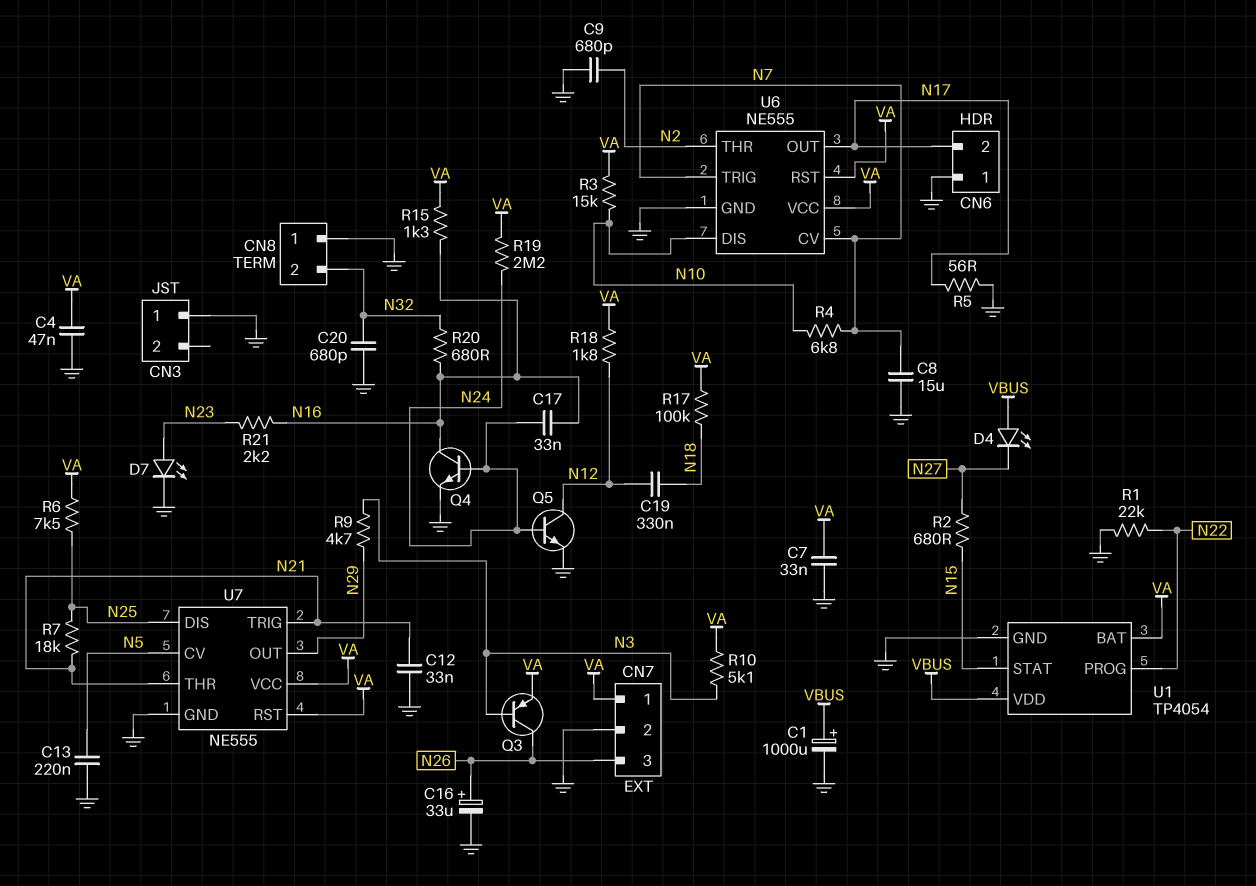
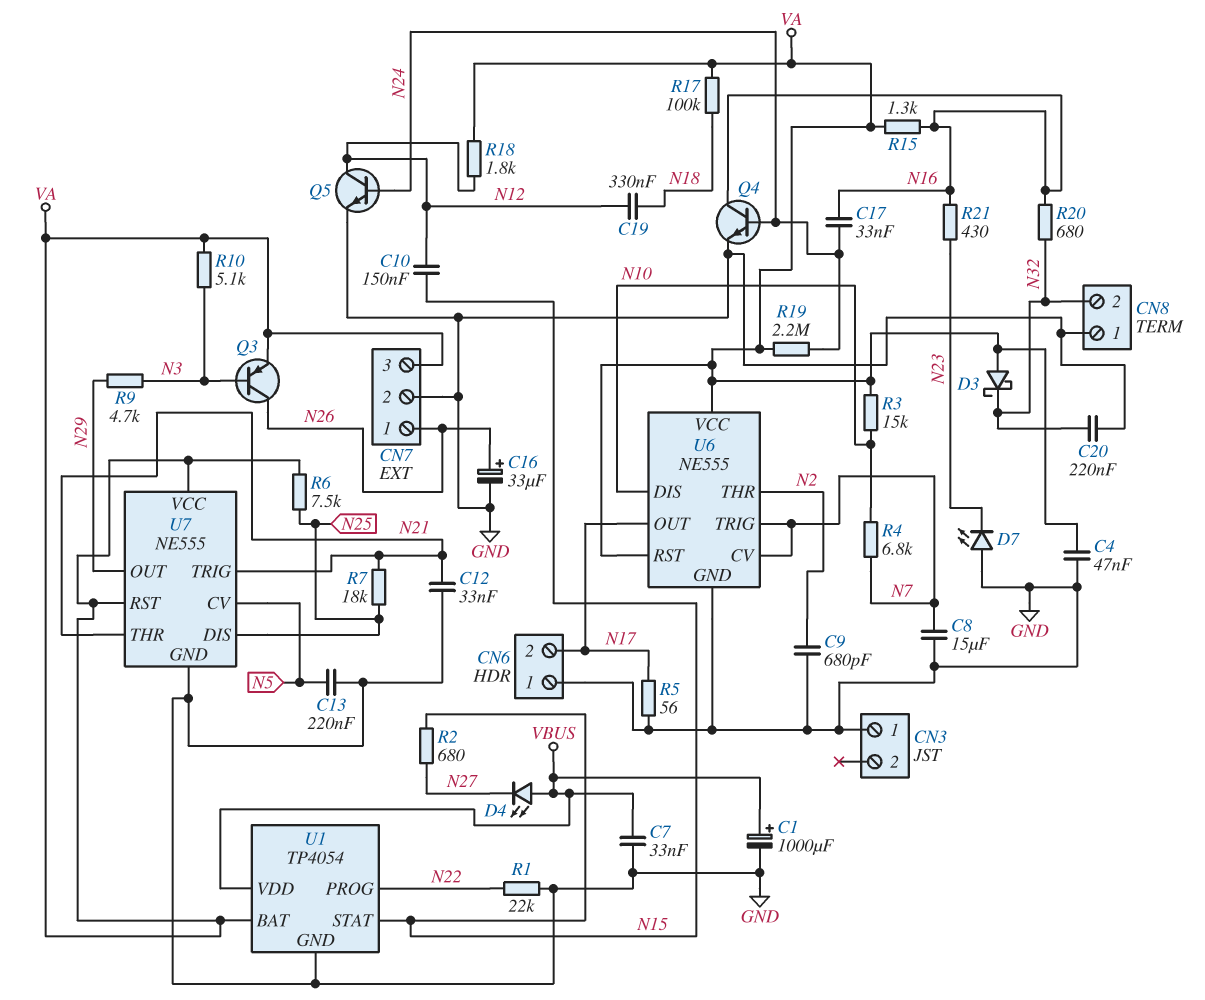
C7: 33nF (GND, VA) -> 33nF (GND, VBUS)
C10: none -> 150nF (N12, N15)
C20: 680pF (GND, N32) -> 220nF (GND, N32)
CN7 pin 1: VA -> N26
CN7 pin 3: N26 -> VA
D3: none -> schottky (A VA, K N32)
D7: LED (A N23, K GND) -> LED (A GND, K N23)
R21: 2.2k (N16, N23) -> 430 (N16, N23)

